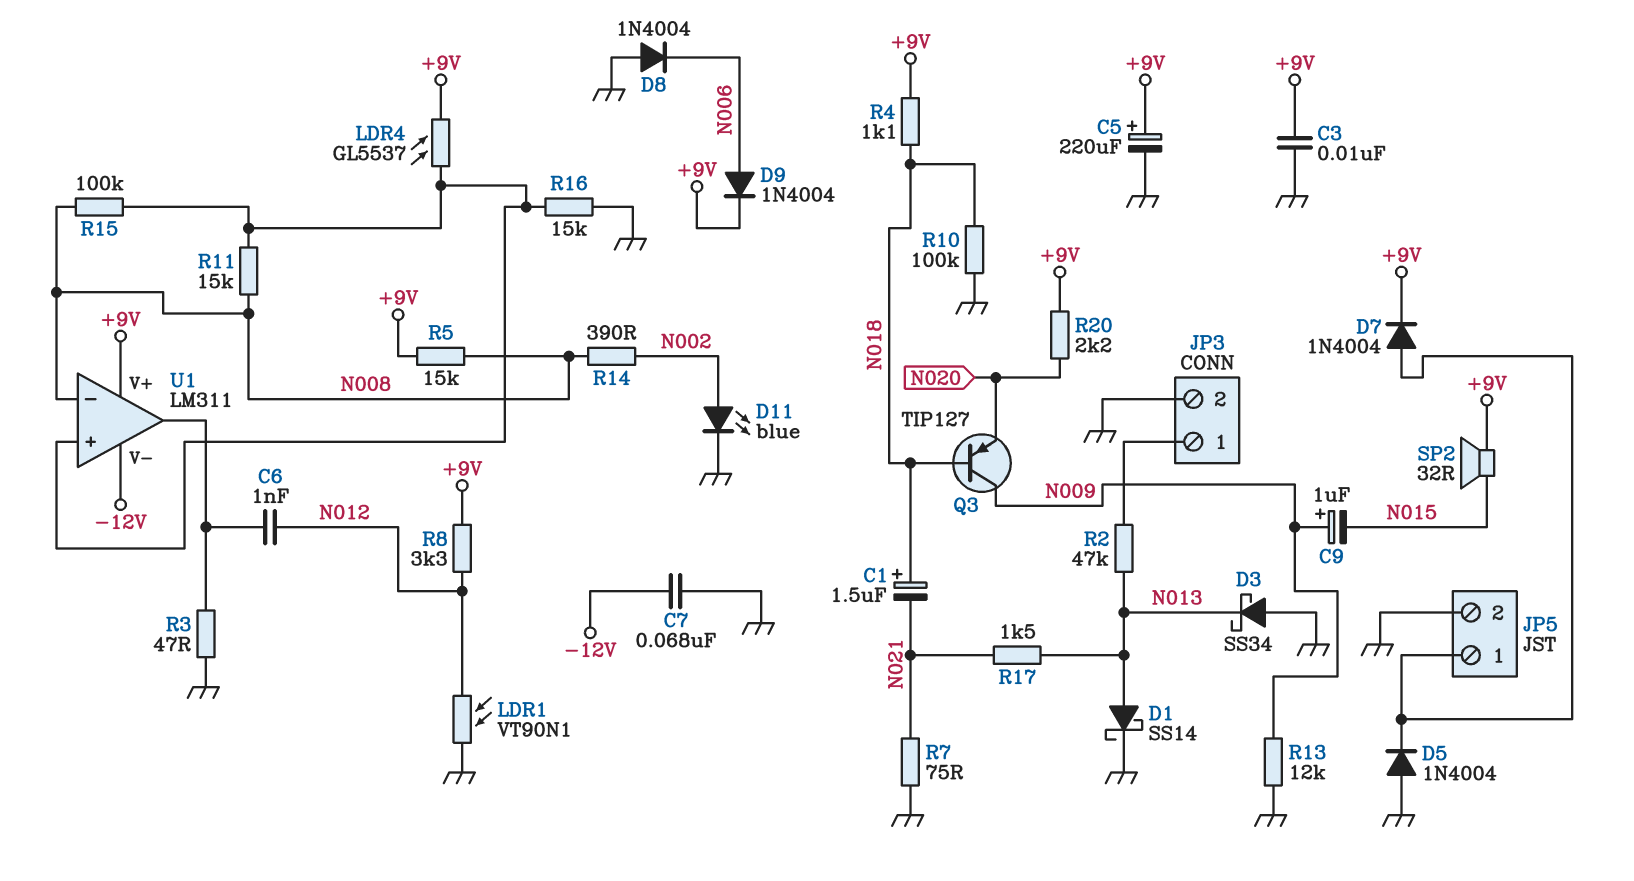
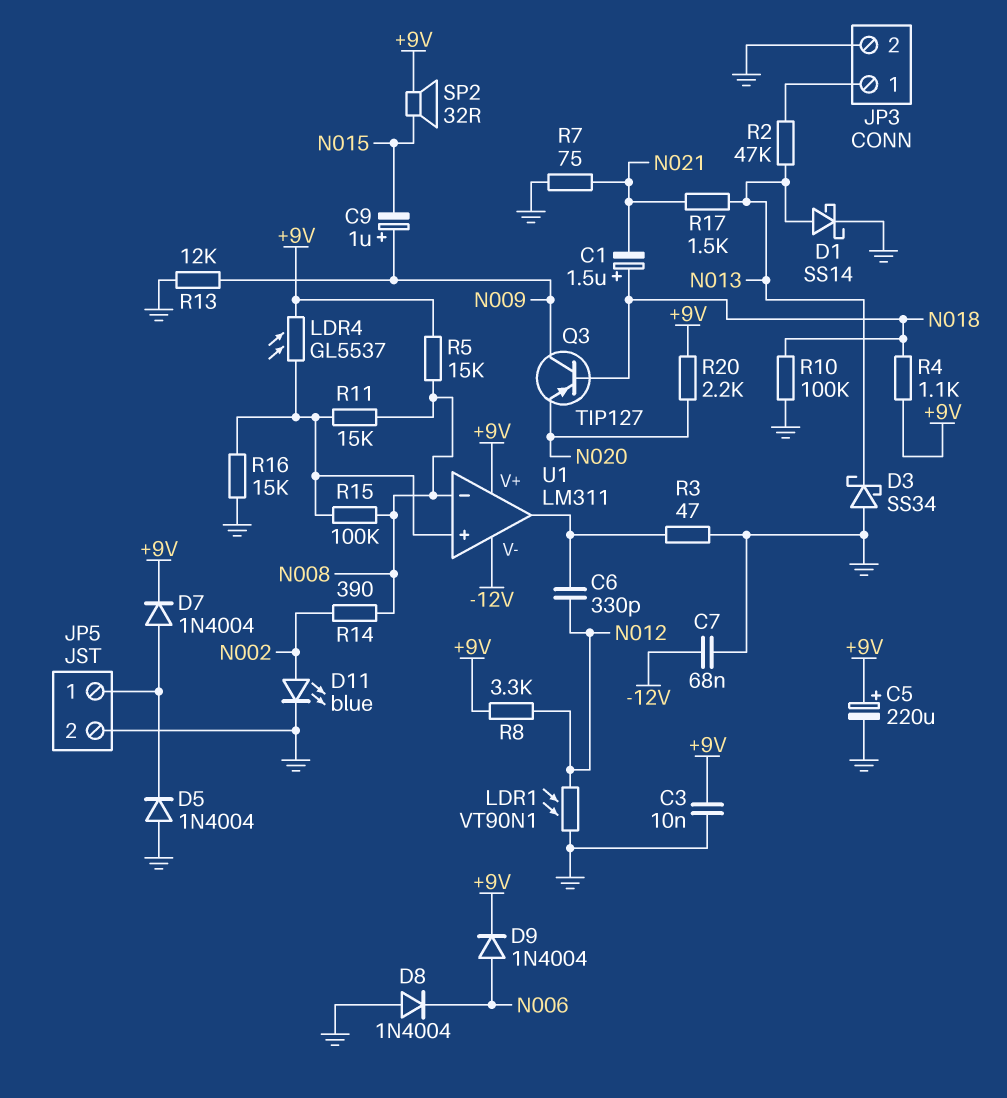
C6: 1nF (N012, U1/out) -> 330pF (N012, U1/out)

